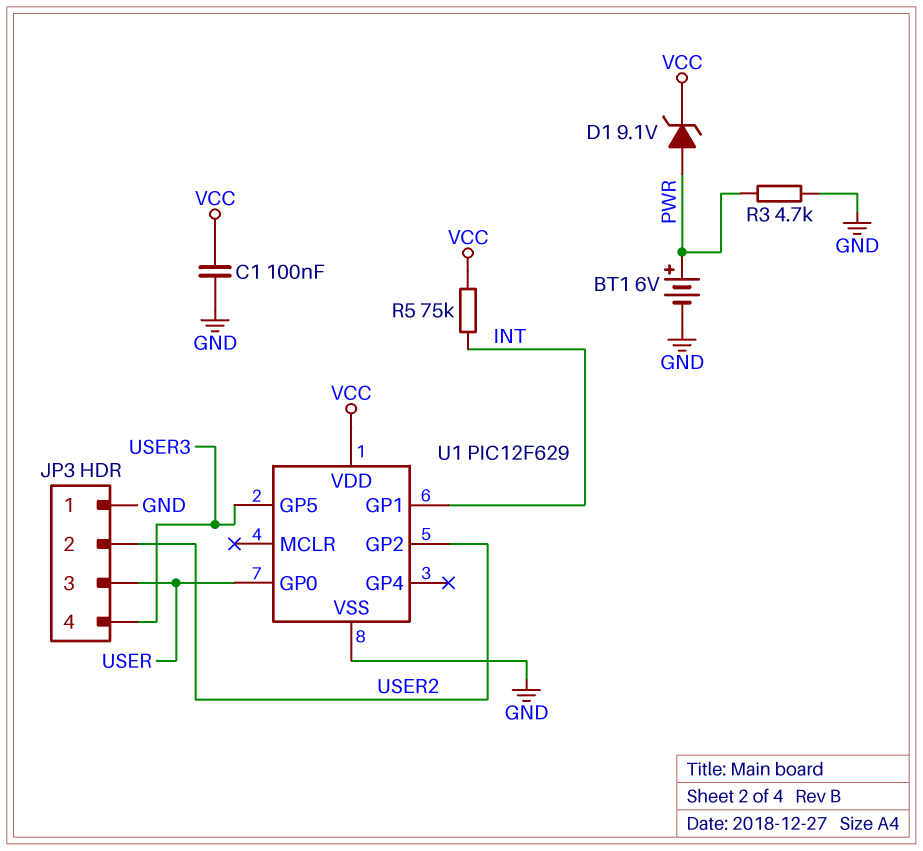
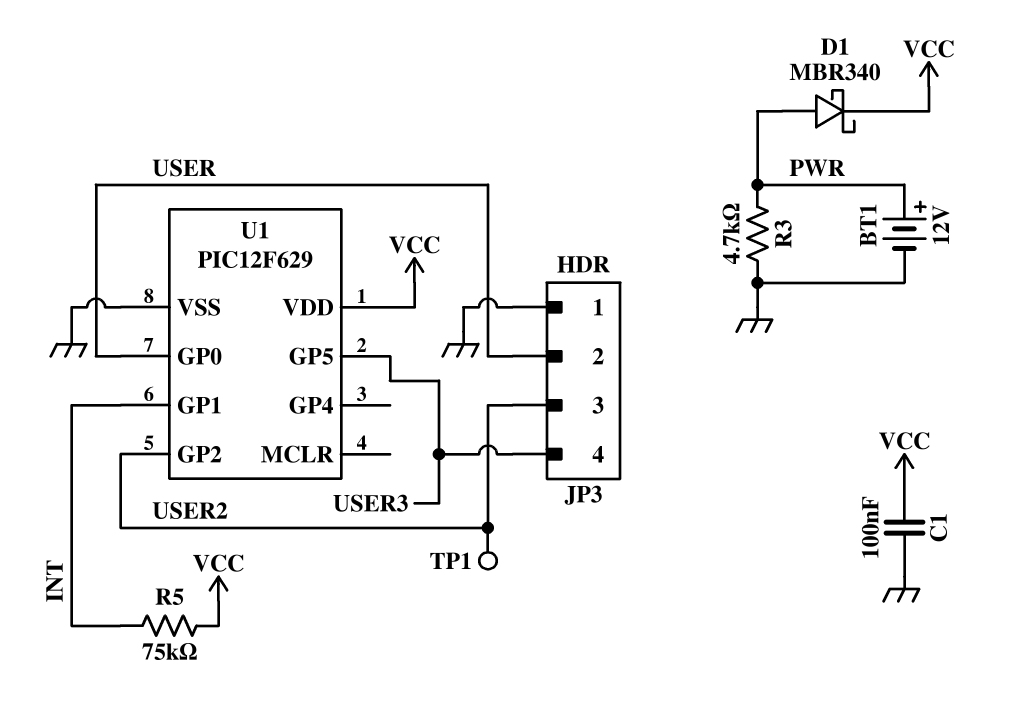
BT1: 6V (plus PWR, minus GND) -> 12V (plus PWR, minus GND)
D1: zener 9.1V (A PWR, K VCC) -> schottky MBR340 (A PWR, K VCC)
JP3 pin 2: USER2 -> USER
JP3 pin 3: USER -> USER2
TP1: none -> test point (USER2)

